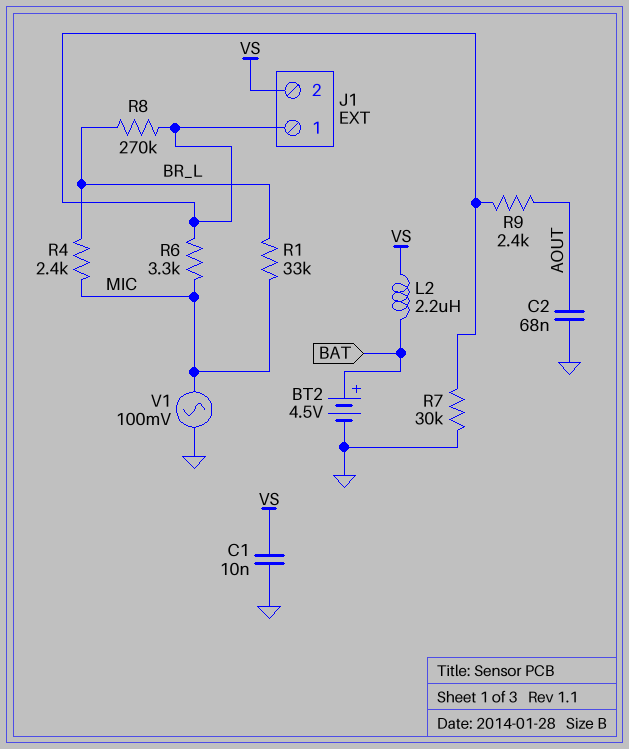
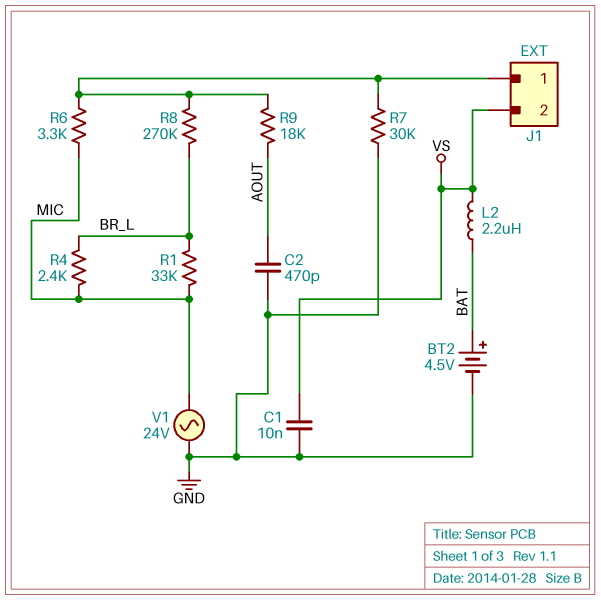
C2: 68nF (AOUT, GND) -> 470pF (AOUT, GND)
R9: 2.4k (AOUT, J1/1) -> 18k (AOUT, J1/1)
V1: AC 100mV (GND, MIC) -> AC 24V (GND, MIC)

